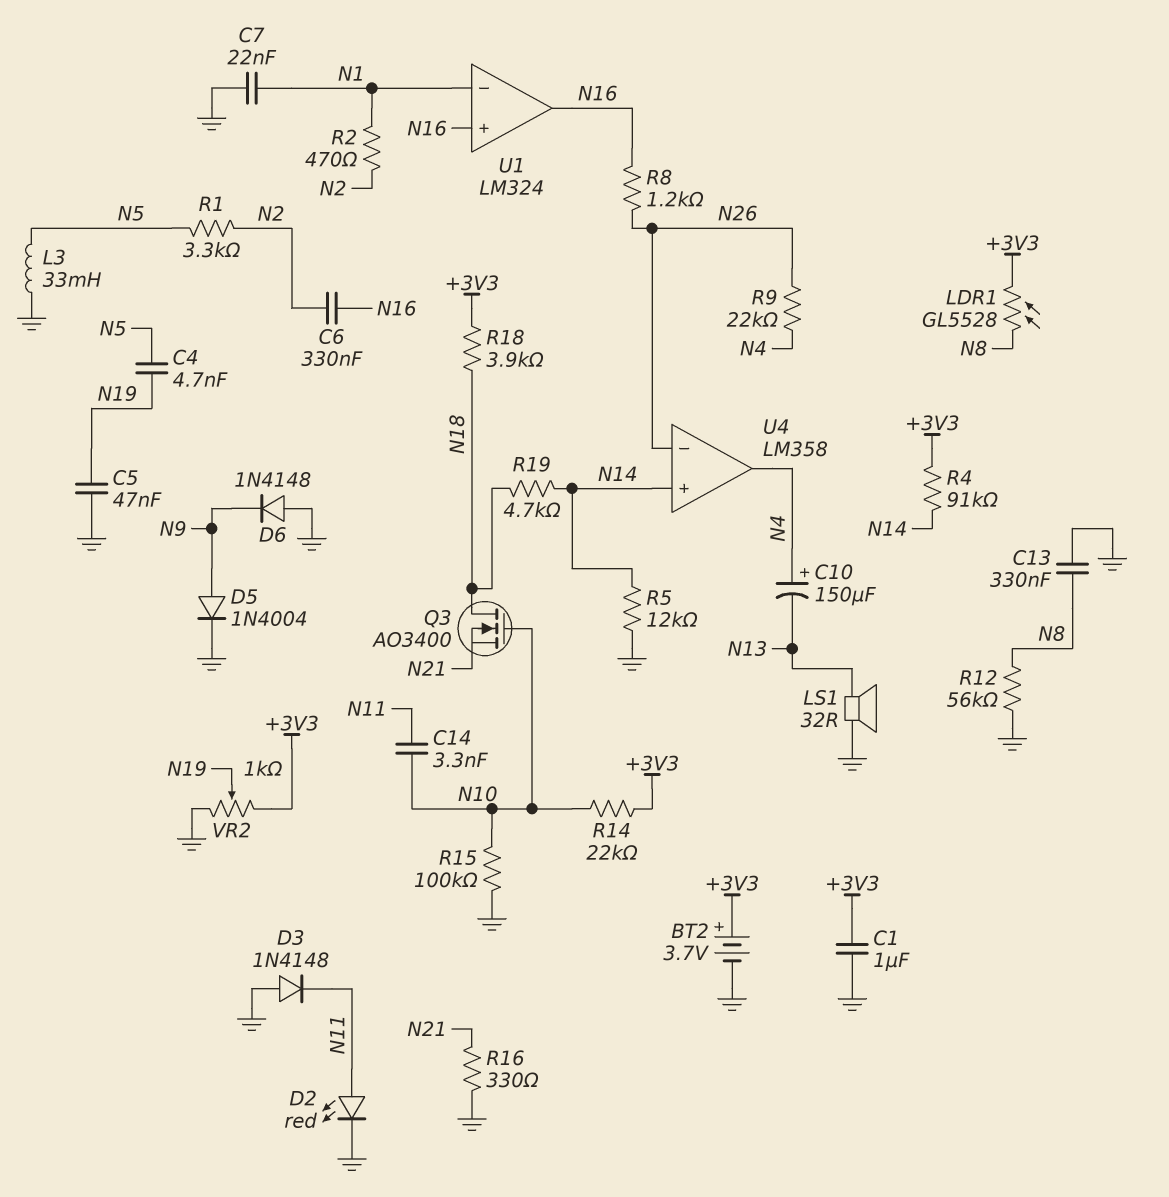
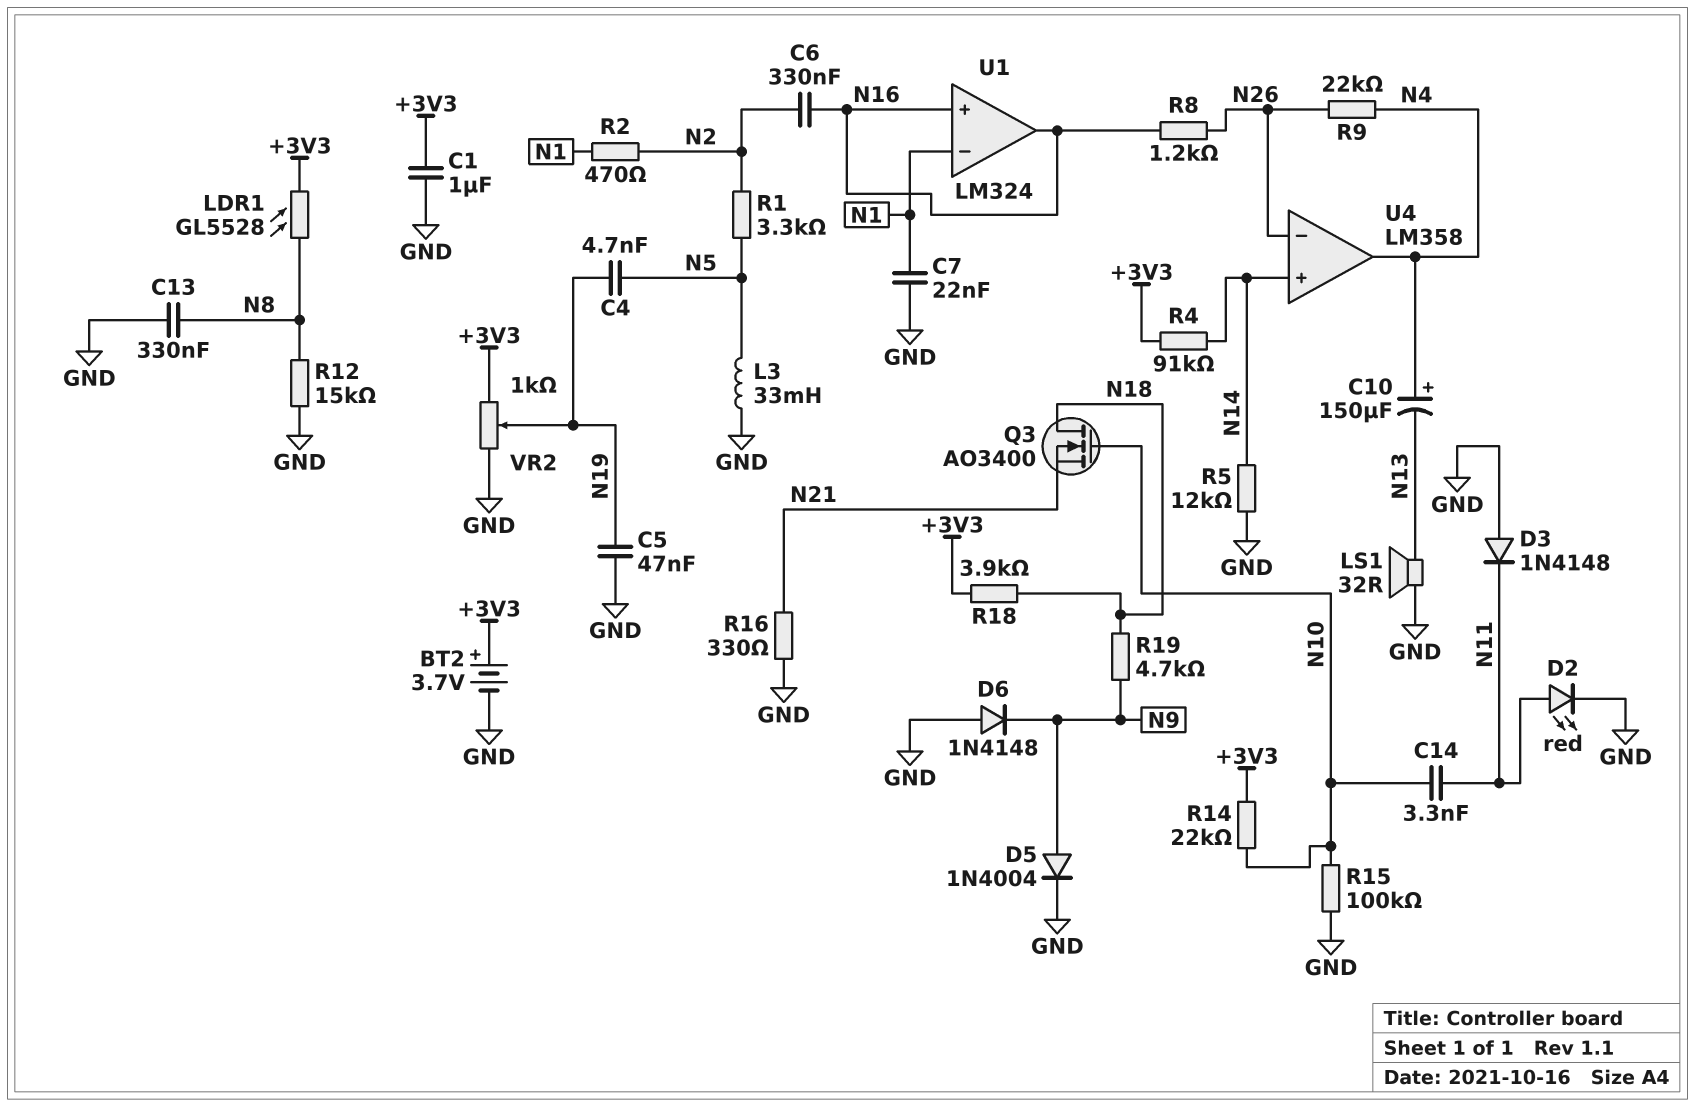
R12: 56k (GND, N8) -> 15k (GND, N8)
R19: 4.7k (N14, N18) -> 4.7k (N9, N18)

